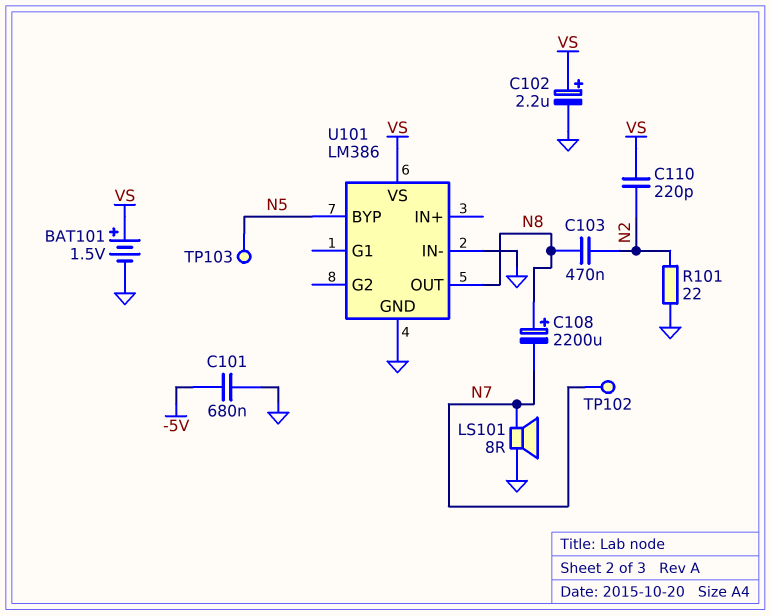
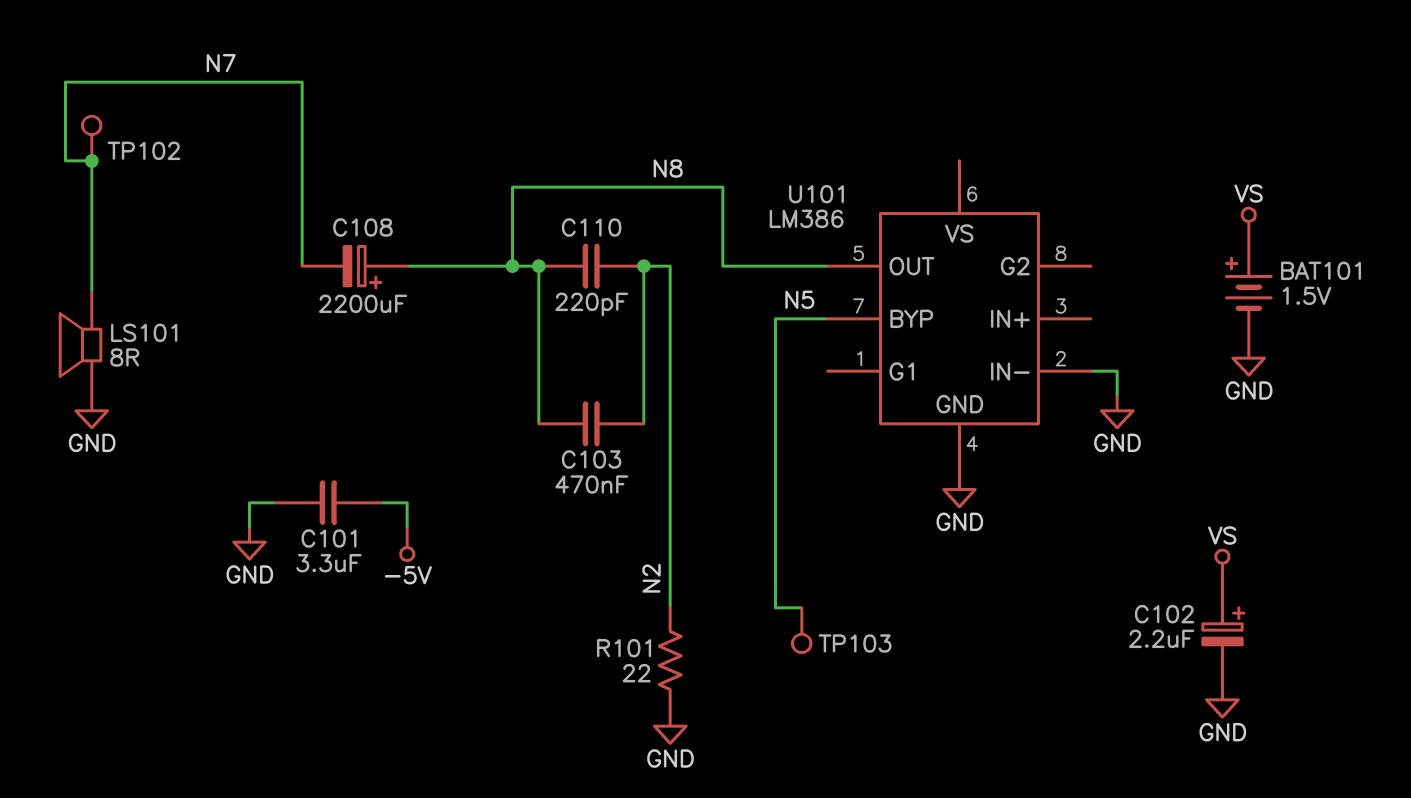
C101: 680nF (-5V, GND) -> 3.3uF (-5V, GND)
C110: 220pF (N2, VS) -> 220pF (N2, N8)
U101 pin VS: VS -> none

